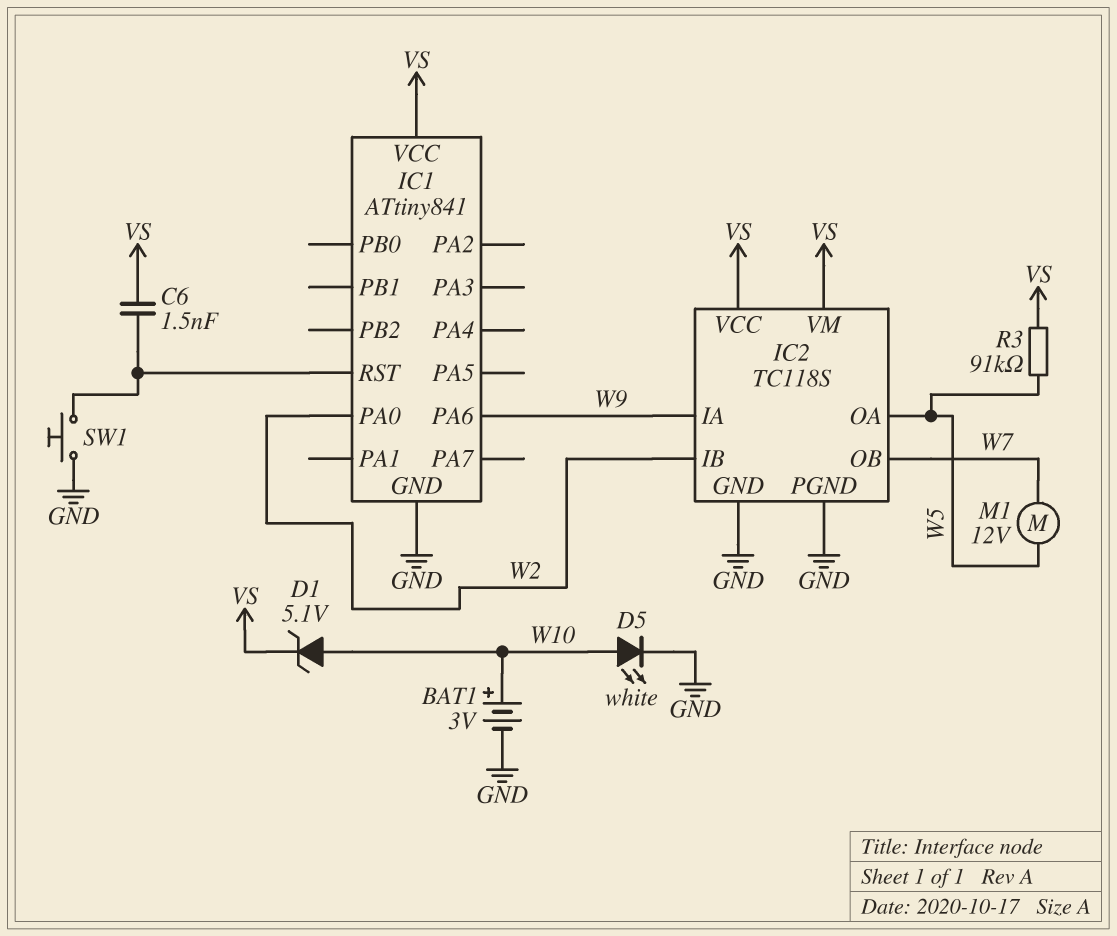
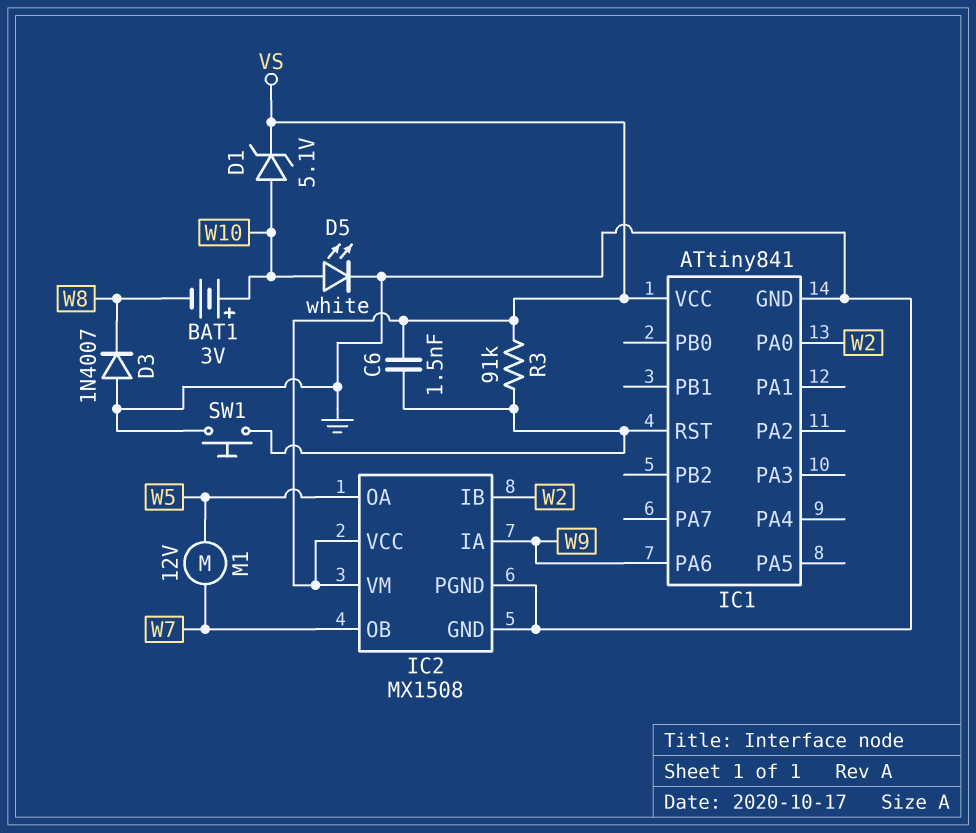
BAT1: 3V (plus W10, minus GND) -> 3V (plus W10, minus W8)
D3: none -> diode 1N4007 (A GND, K W8)
IC2: TC118S -> MX1508
R3: 91k (VS, W5) -> 91k (IC1/RST, VS)

